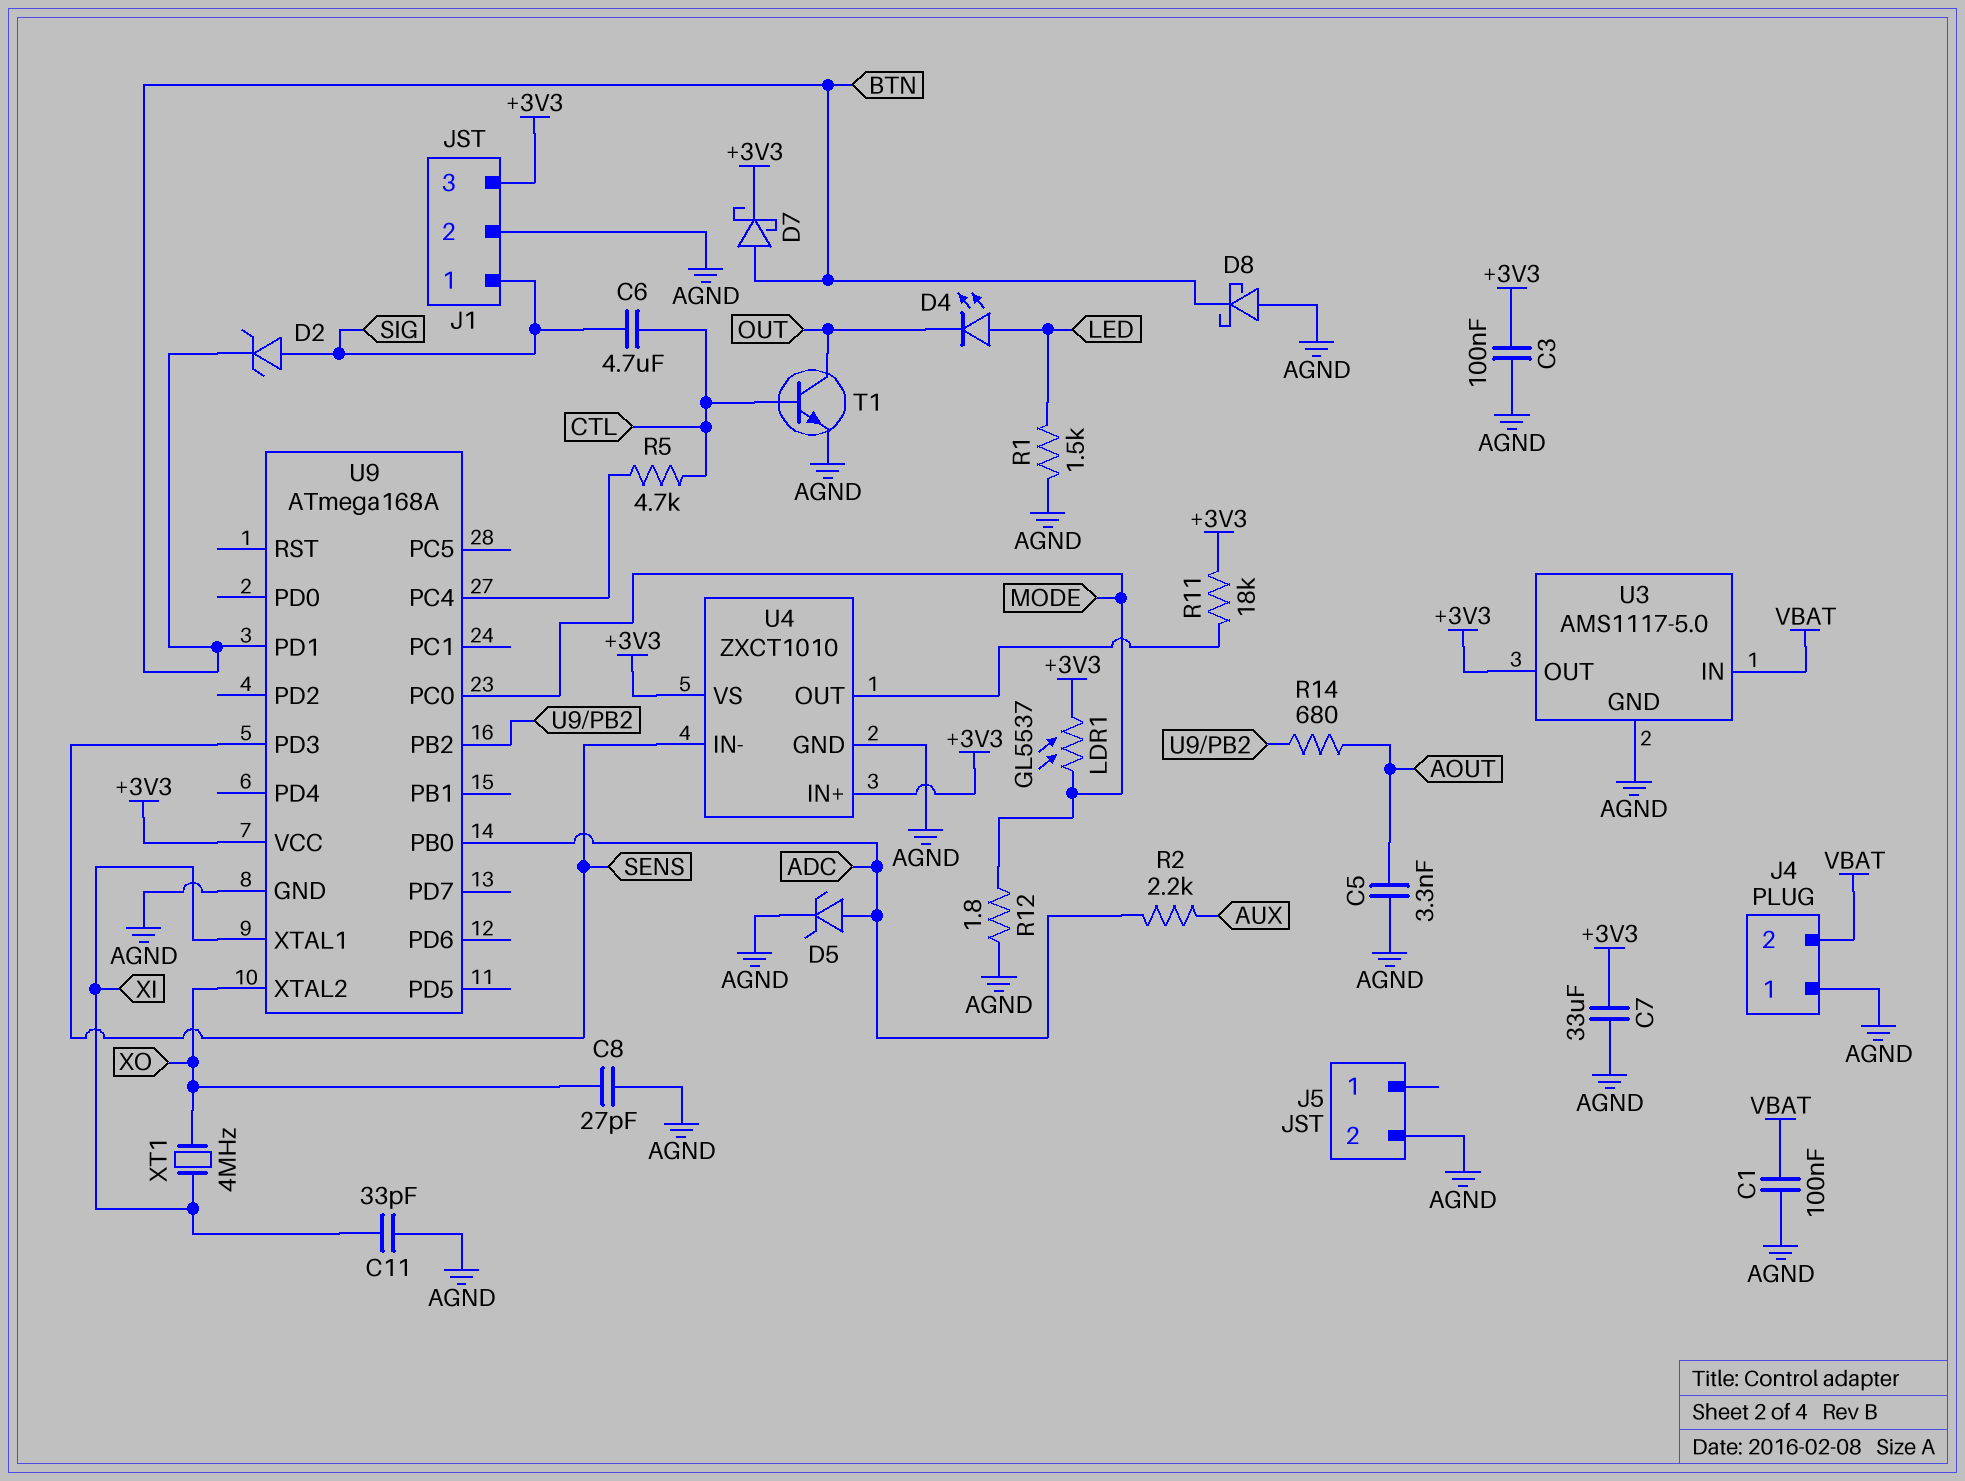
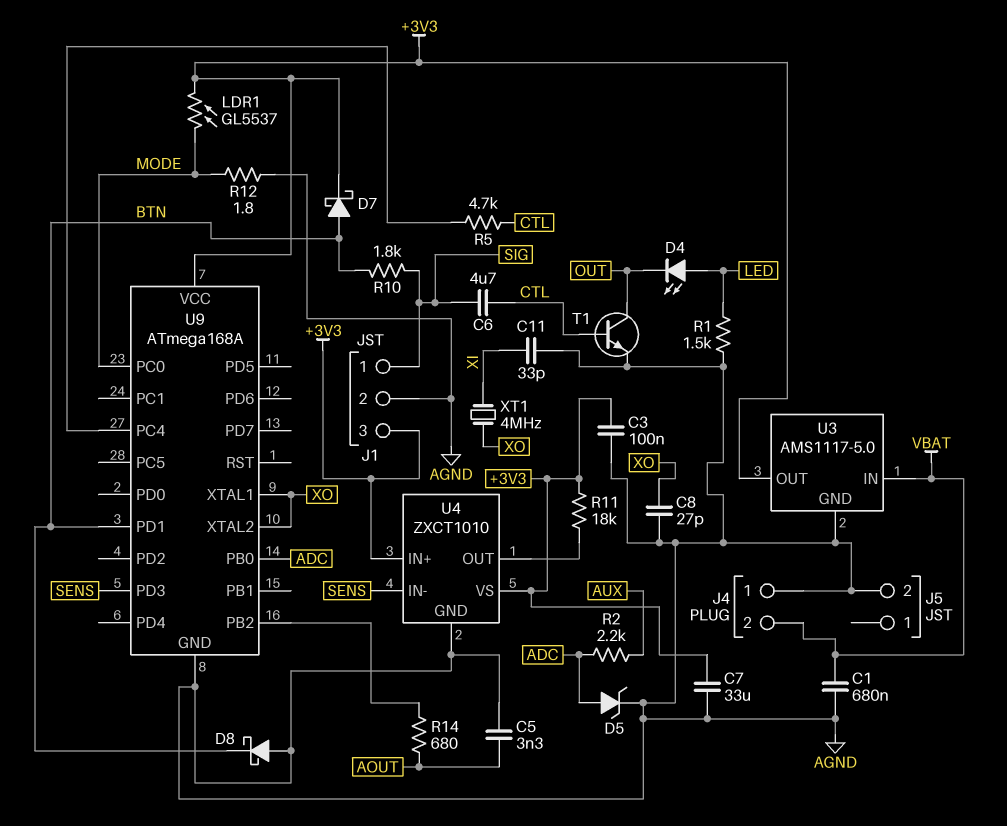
C1: 100nF (AGND, VBAT) -> 680nF (AGND, VBAT)
D2: zener (A SIG, K BTN) -> none
R10: none -> 1.8k (BTN, SIG)
U9 pin XTAL1: XI -> XO

